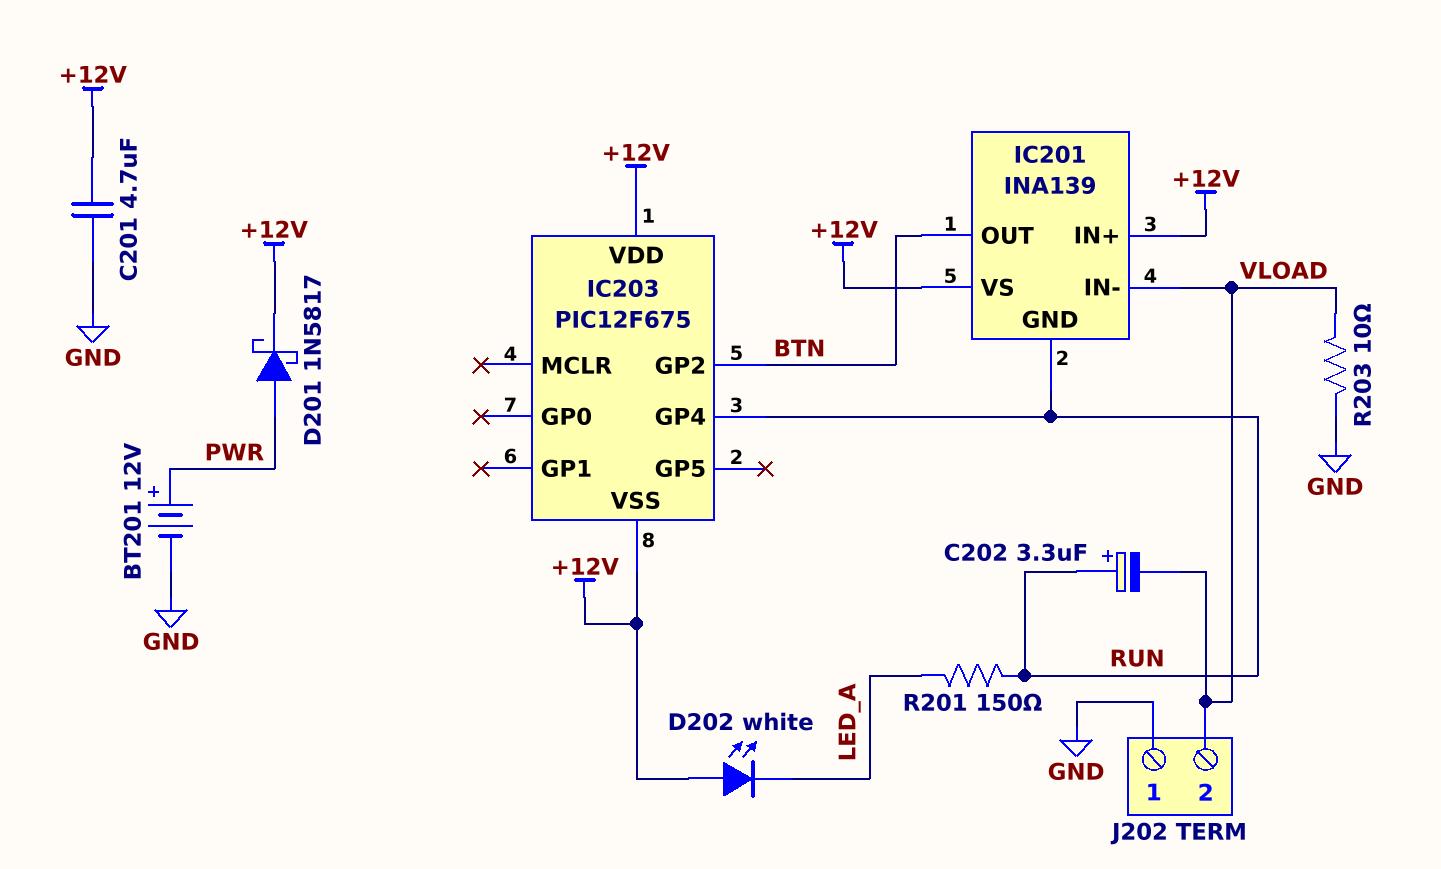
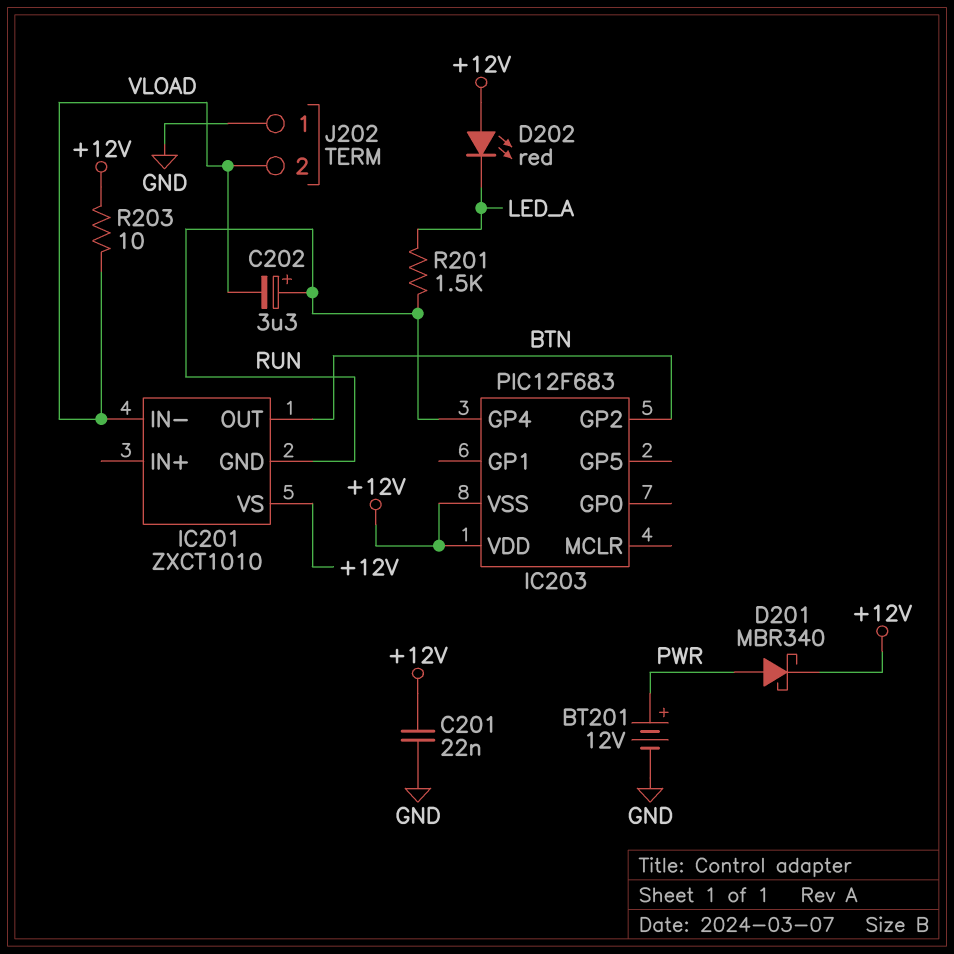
C201: 4.7uF (+12V, GND) -> 22nF (+12V, GND)
D201: schottky 1N5817 (A PWR, K +12V) -> schottky MBR340 (A PWR, K +12V)
D202: LED white (A +12V, K LED_A) -> LED red (A +12V, K LED_A)
IC201: INA139 -> ZXCT1010
IC201 pin IN+: +12V -> none
IC203: PIC12F675 -> PIC12F683
R201: 150 (LED_A, RUN) -> 1.5k (LED_A, RUN)
R203: 10 (GND, VLOAD) -> 10 (+12V, VLOAD)

